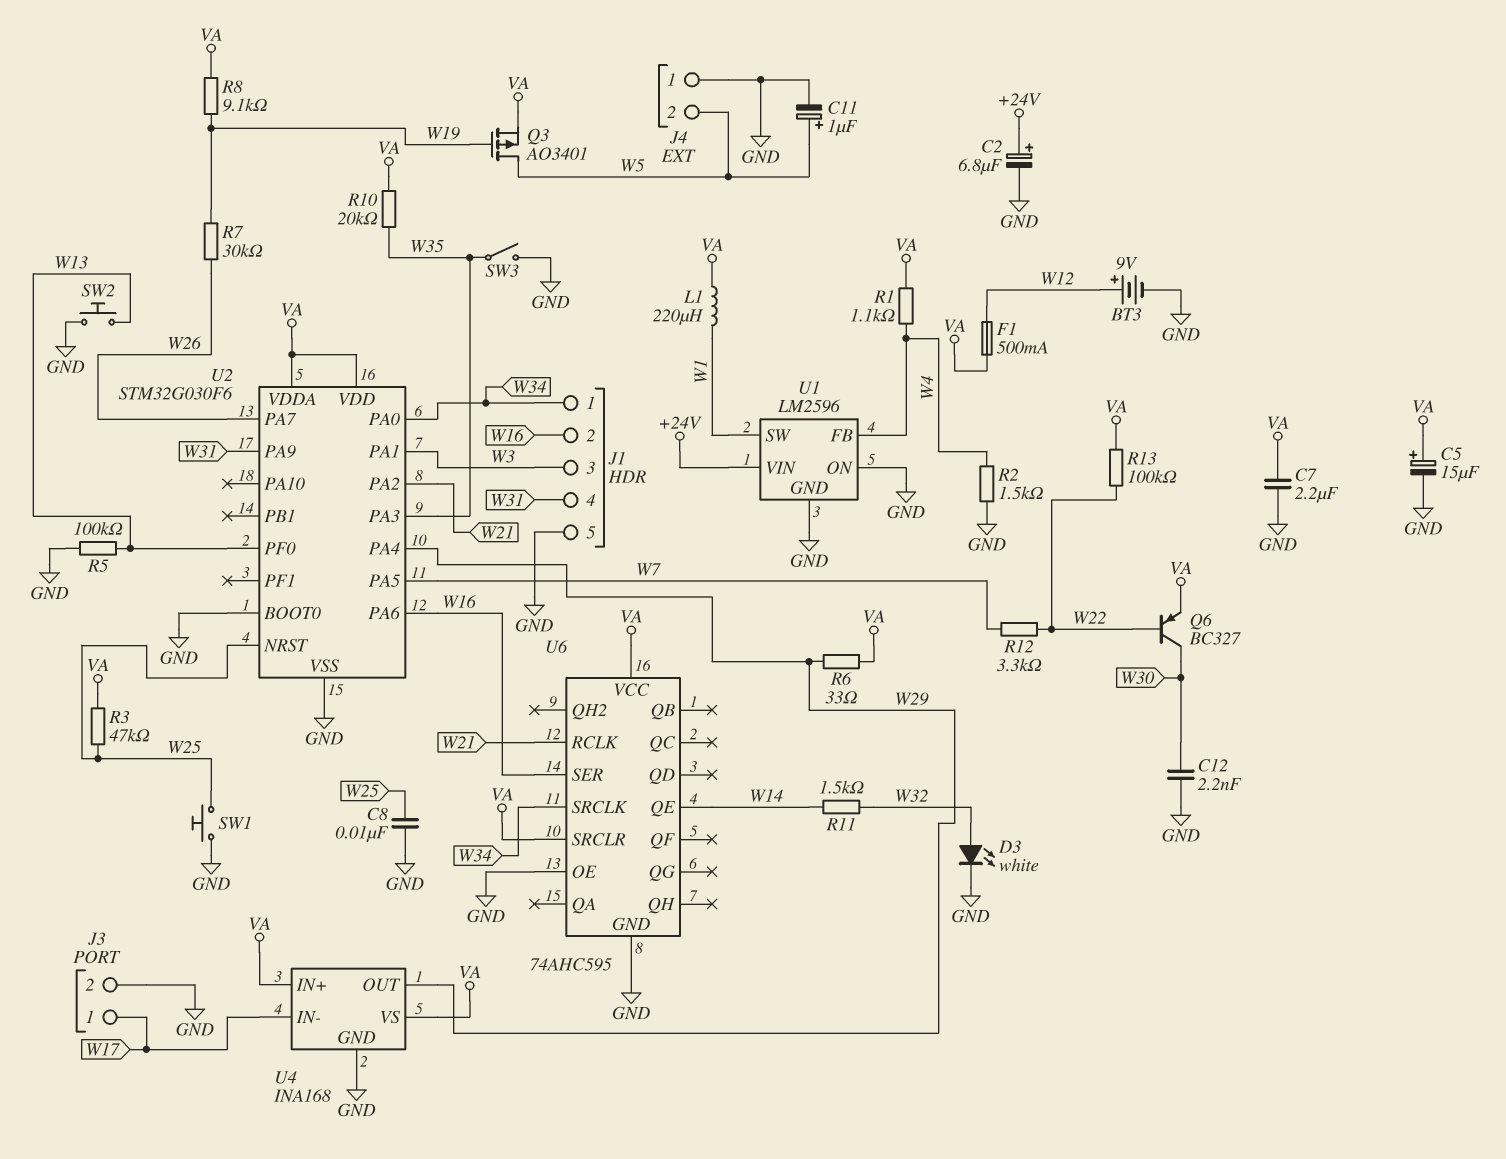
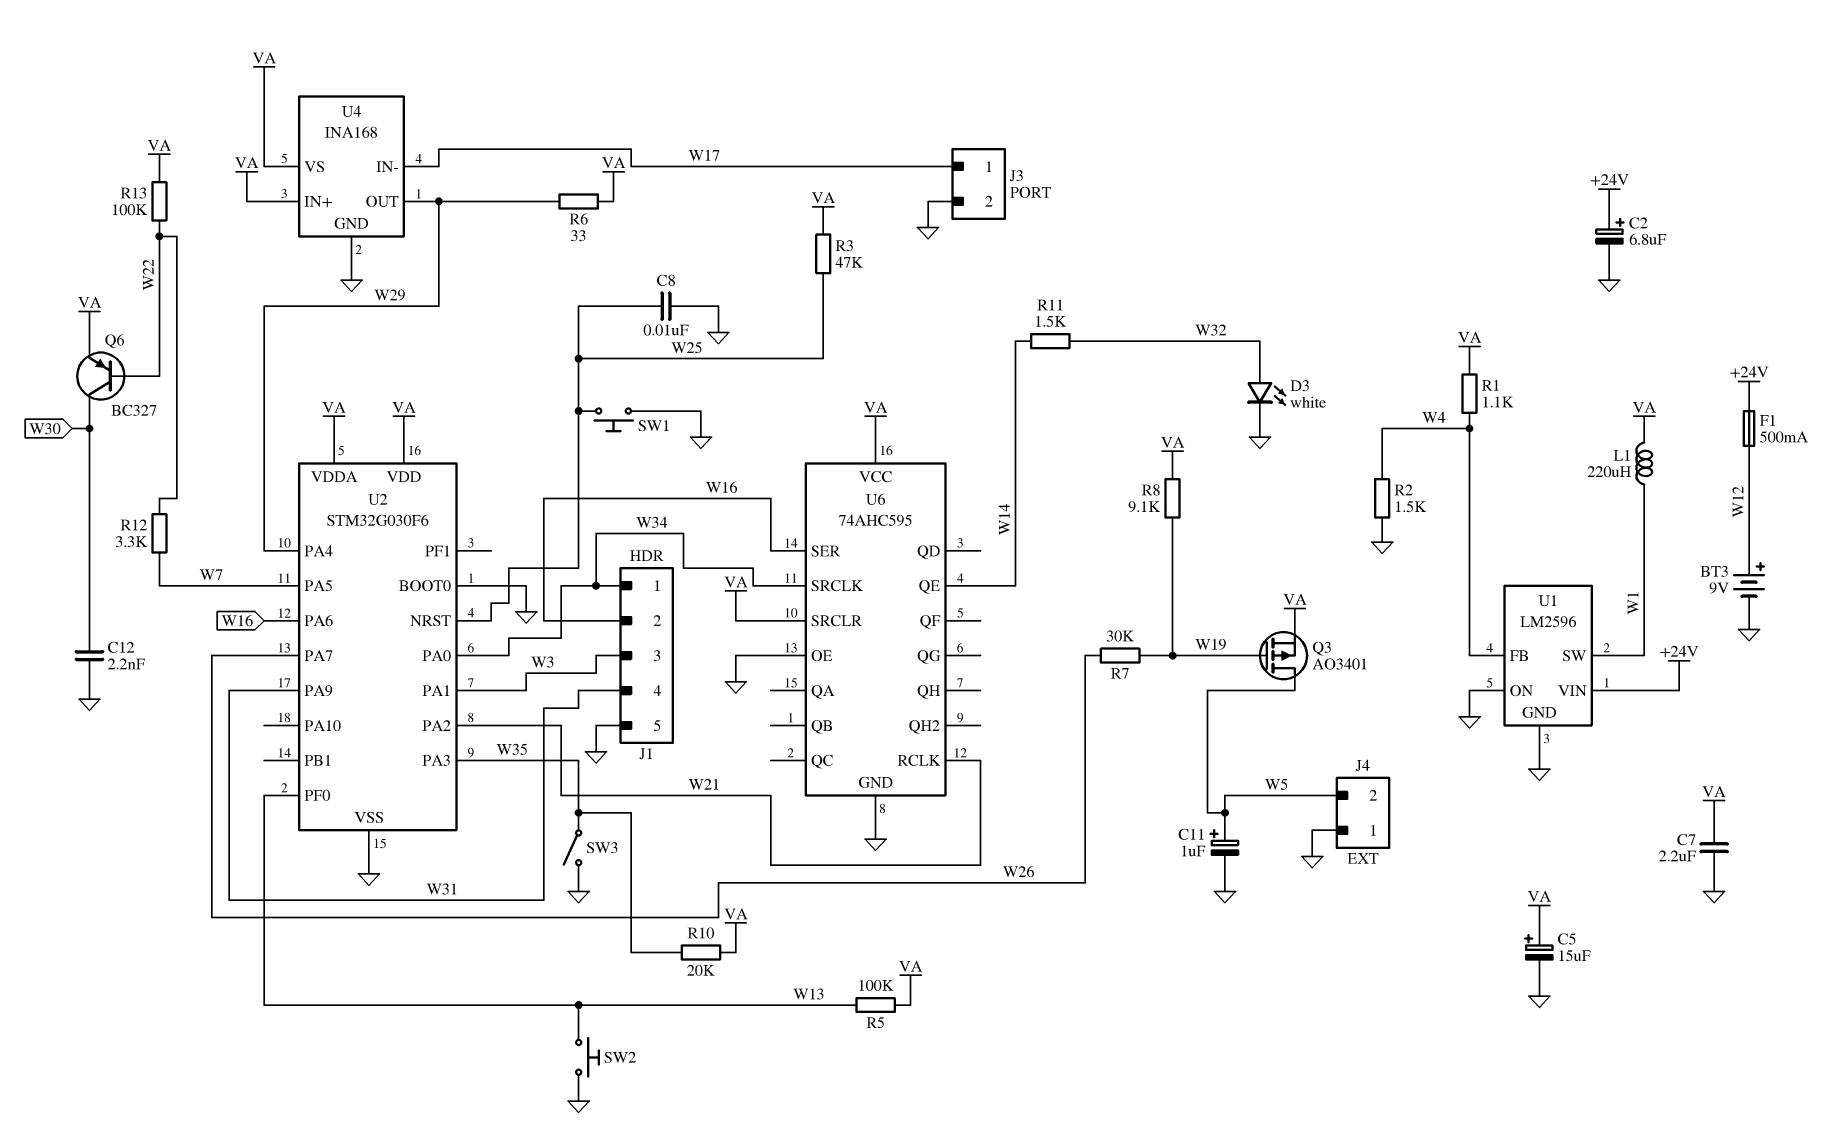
F1: 500mA (VA, W12) -> 500mA (+24V, W12)
R5: 100k (GND, W13) -> 100k (VA, W13)

